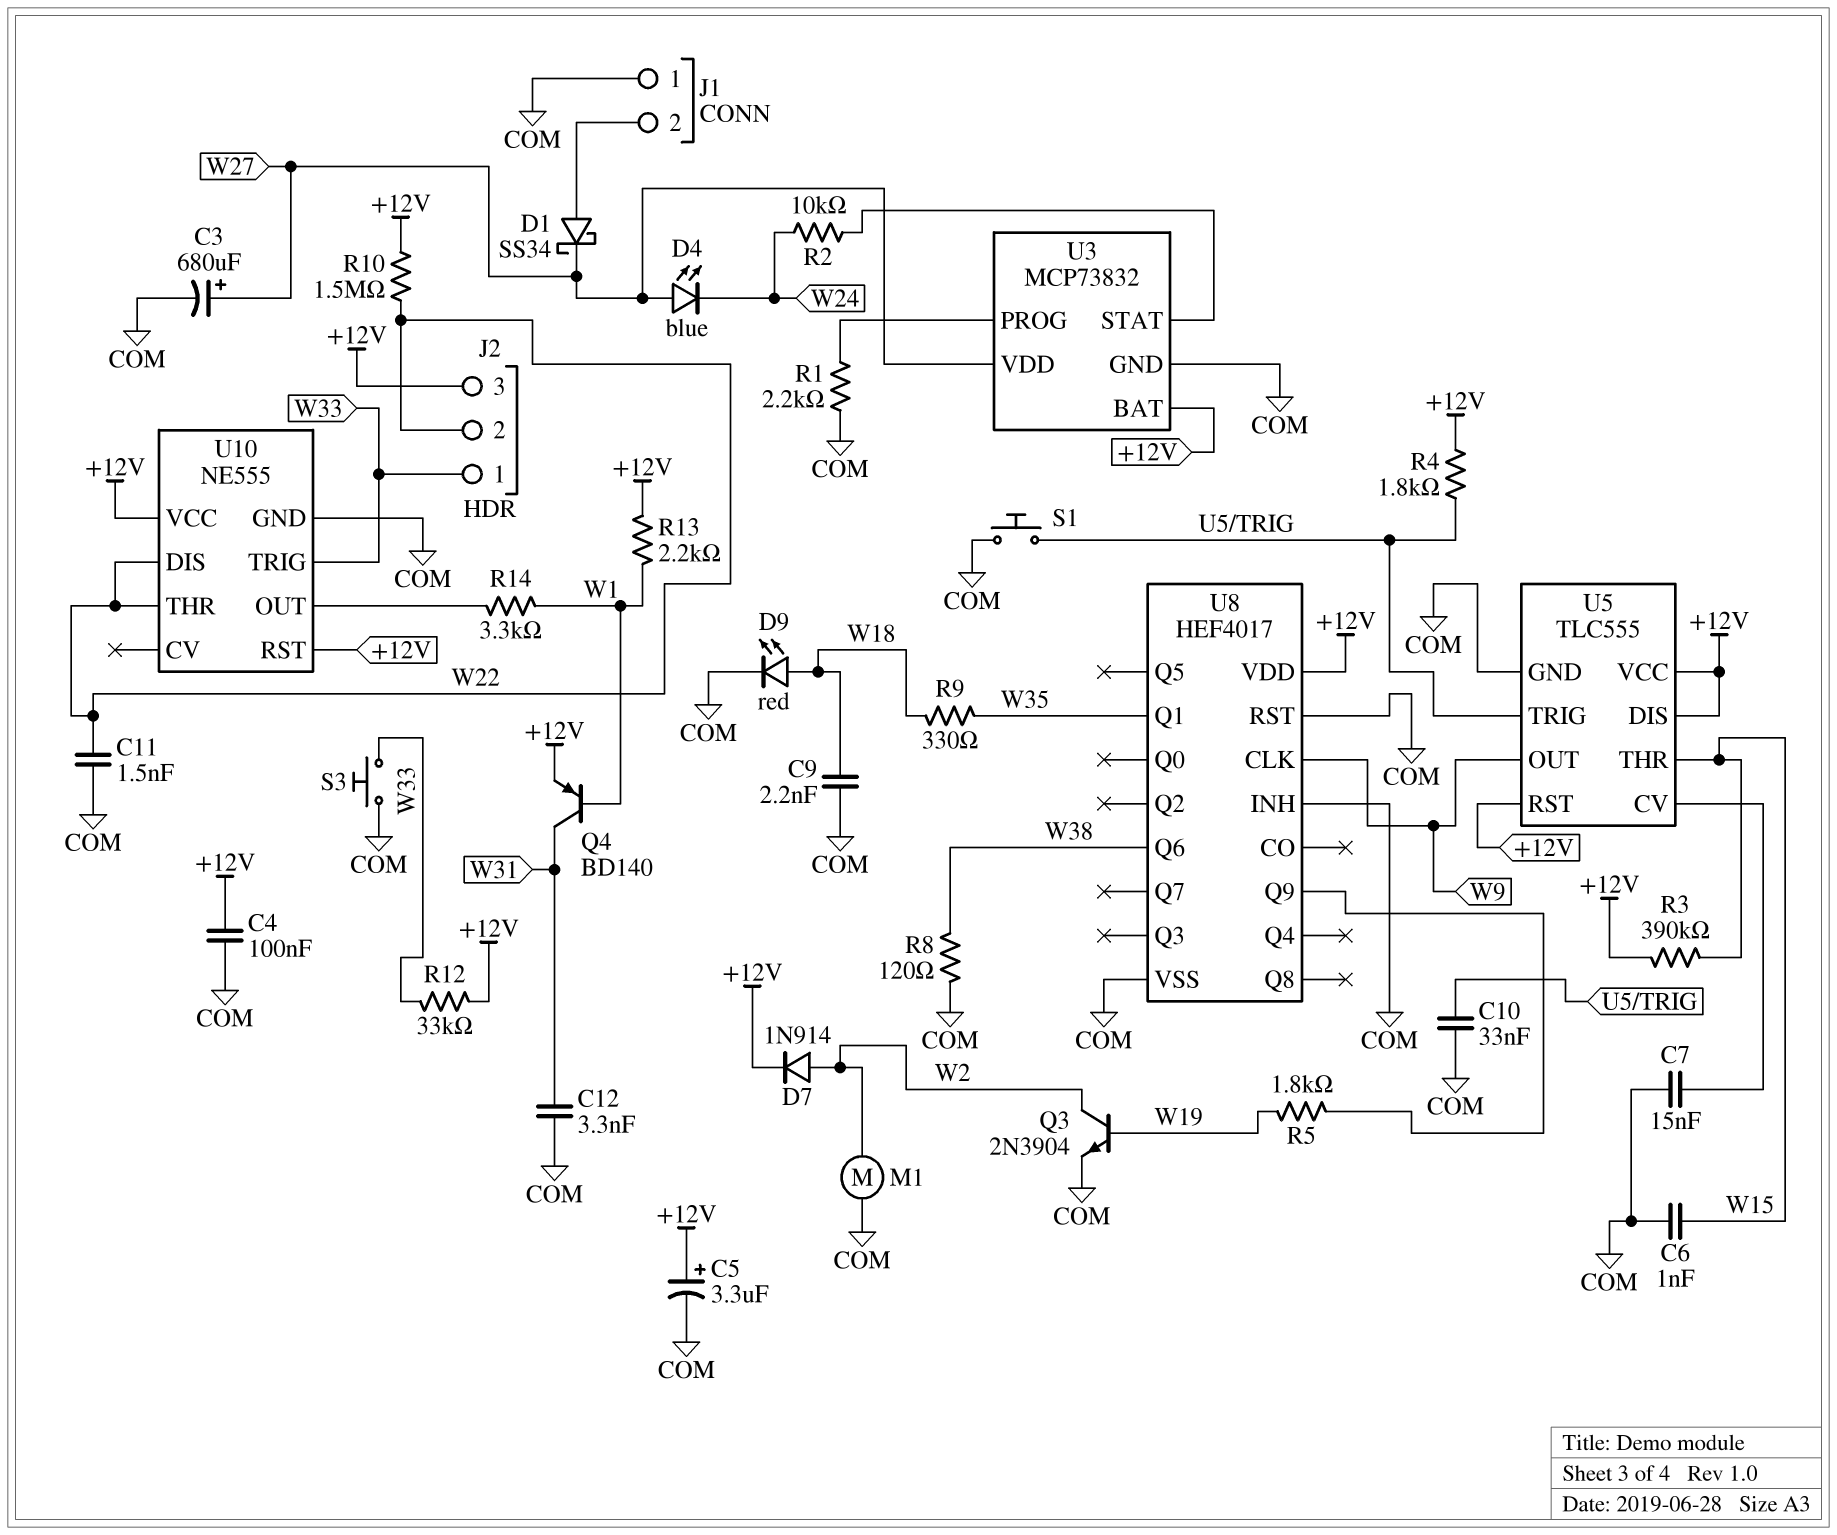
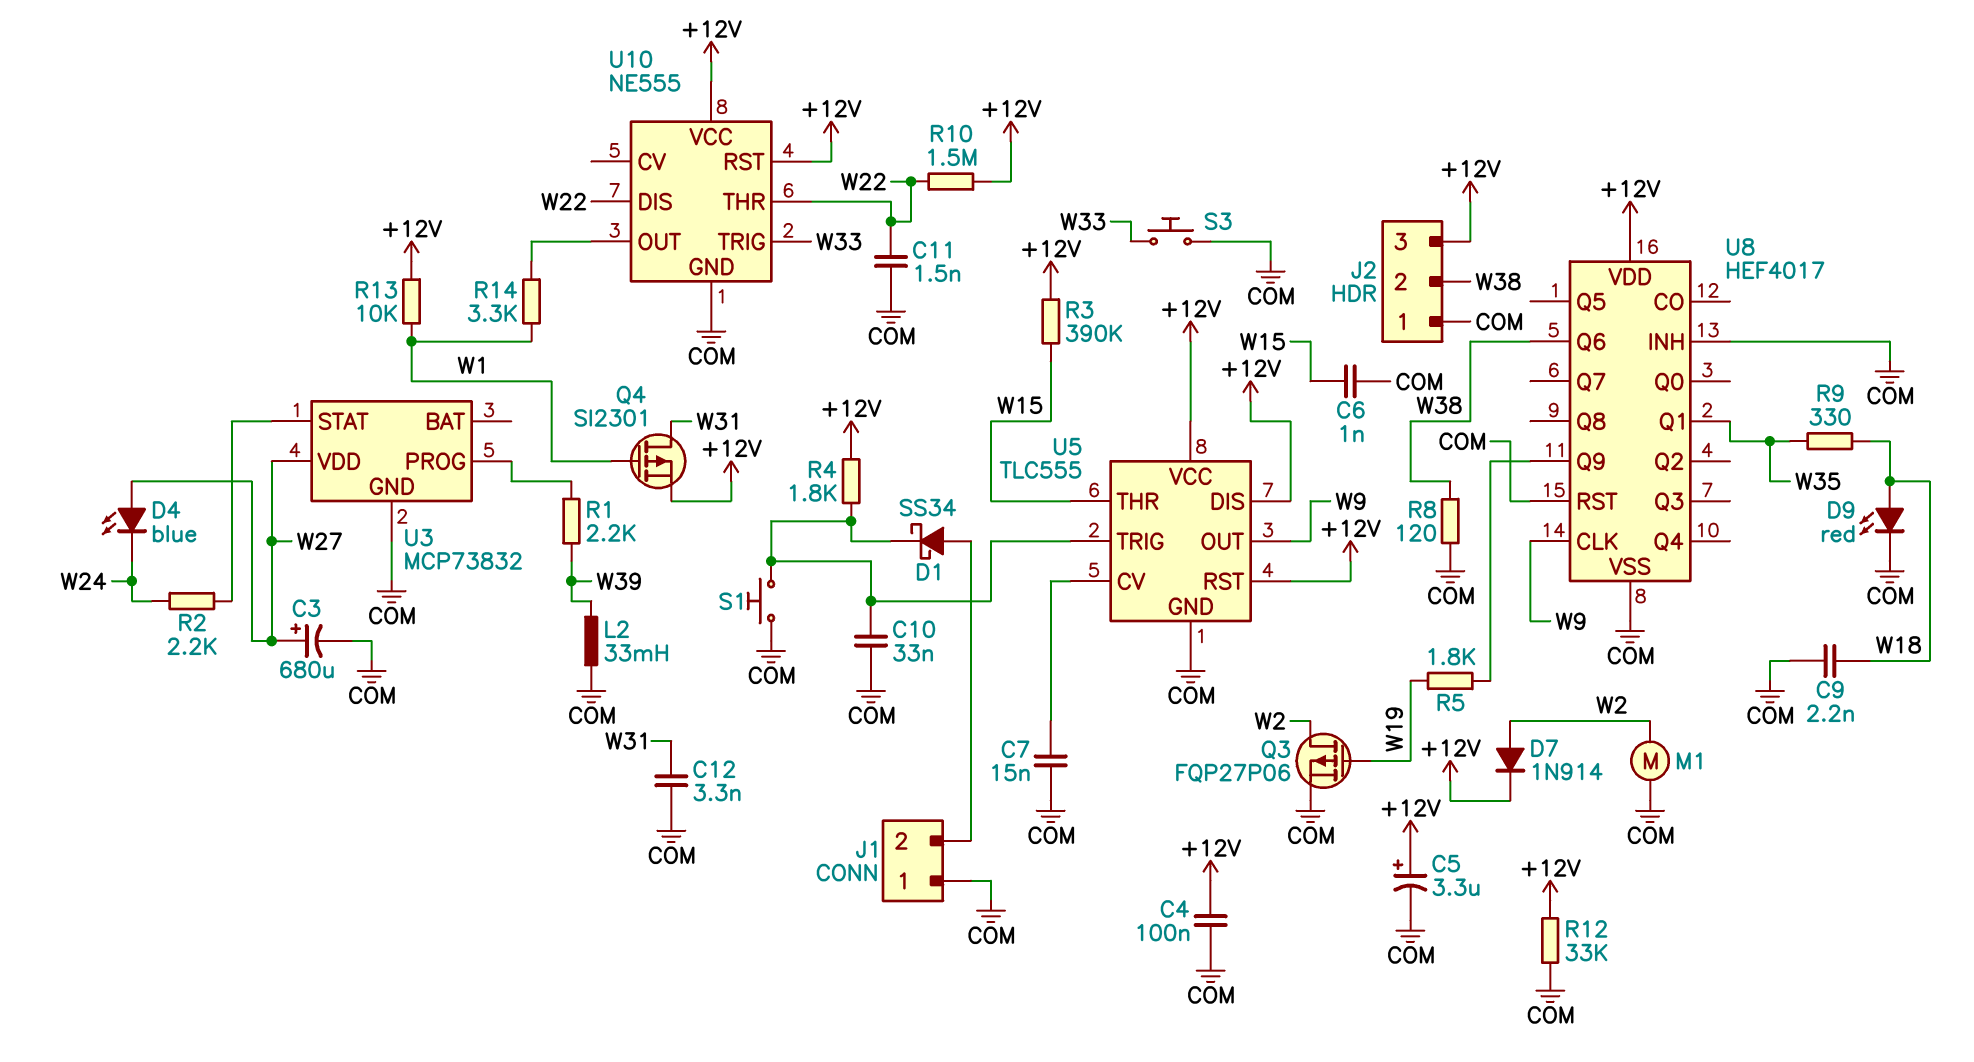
D1: schottky SS34 (A J1/2, K W27) -> schottky SS34 (A J1/2, K U5/TRIG)
J2 pin 1: W33 -> COM
J2 pin 2: W22 -> W38
L2: none -> 33mH (COM, W39)
Q3: NPN 2N3904 (B W19, C W2, E COM) -> PMOS FQP27P06 (G W19, D W2, S COM)
Q4: PNP BD140 (B W1, C W31, E +12V) -> PMOS SI2301 (G W1, D W31, S +12V)
R1: 2.2k (COM, U3/PROG) -> 2.2k (U3/PROG, W39)
R2: 10k (U3/STAT, W24) -> 2.2k (U3/STAT, W24)
R12: 33k (+12V, W33) -> 33k (+12V, COM)
R13: 2.2k (+12V, W1) -> 10k (+12V, W1)
U3 pin BAT: +12V -> none

